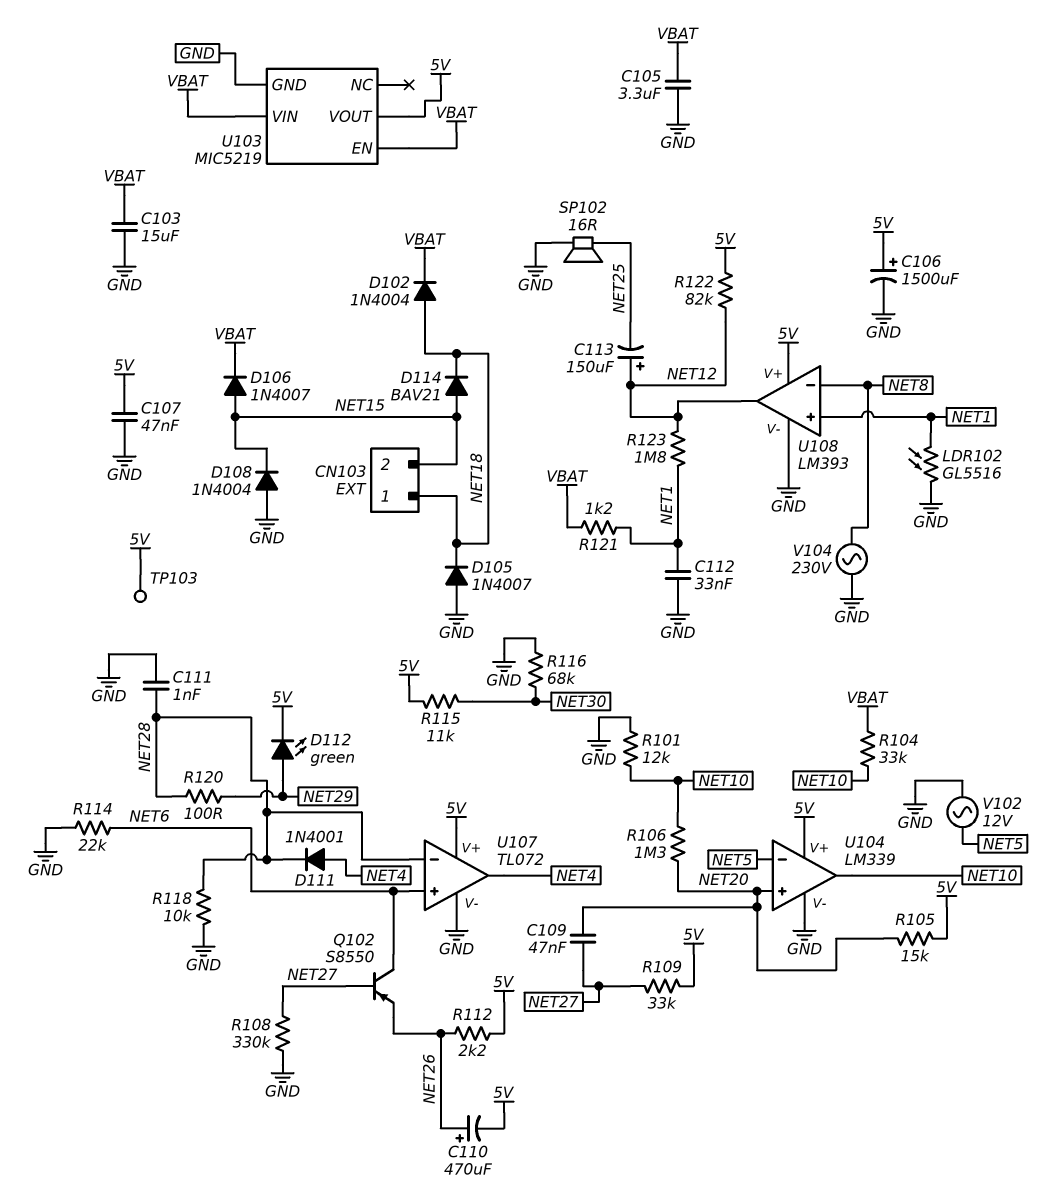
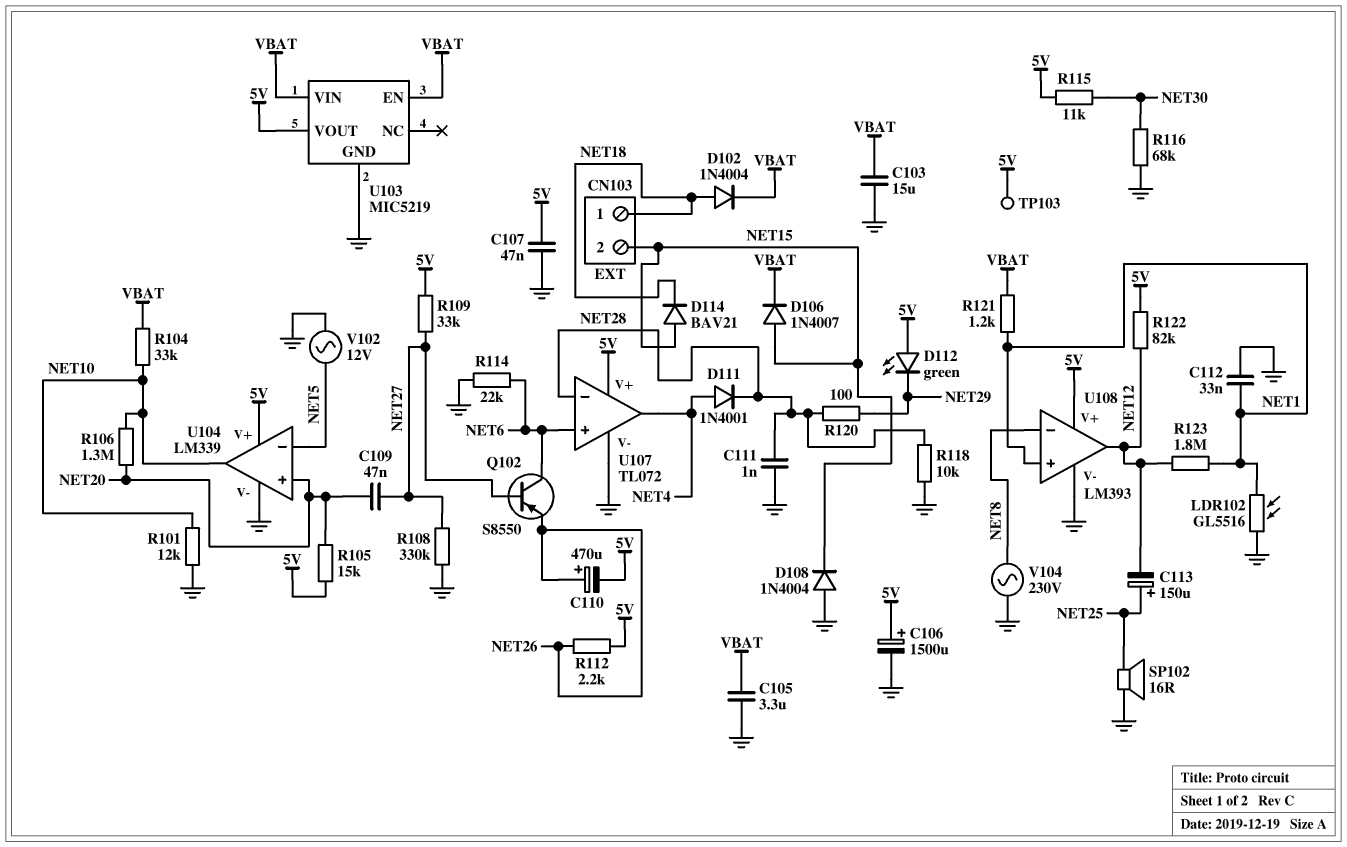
C113: 150uF (plus NET12, minus NET25) -> 150uF (plus NET25, minus NET12)
D105: diode 1N4007 (A GND, K NET18) -> none
D112: LED green (A NET29, K 5V) -> LED green (A 5V, K NET29)

